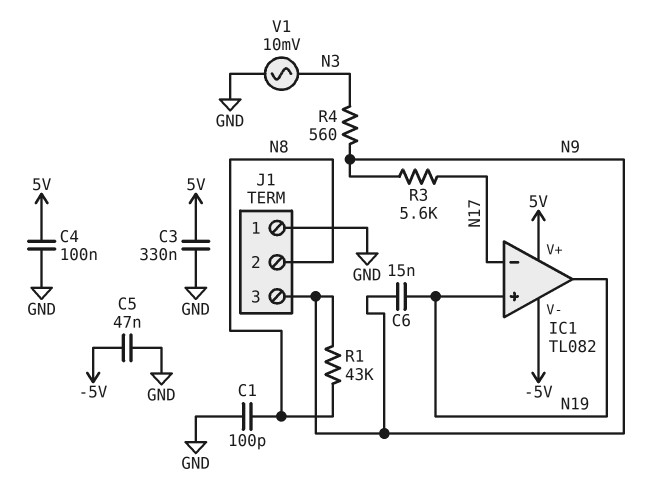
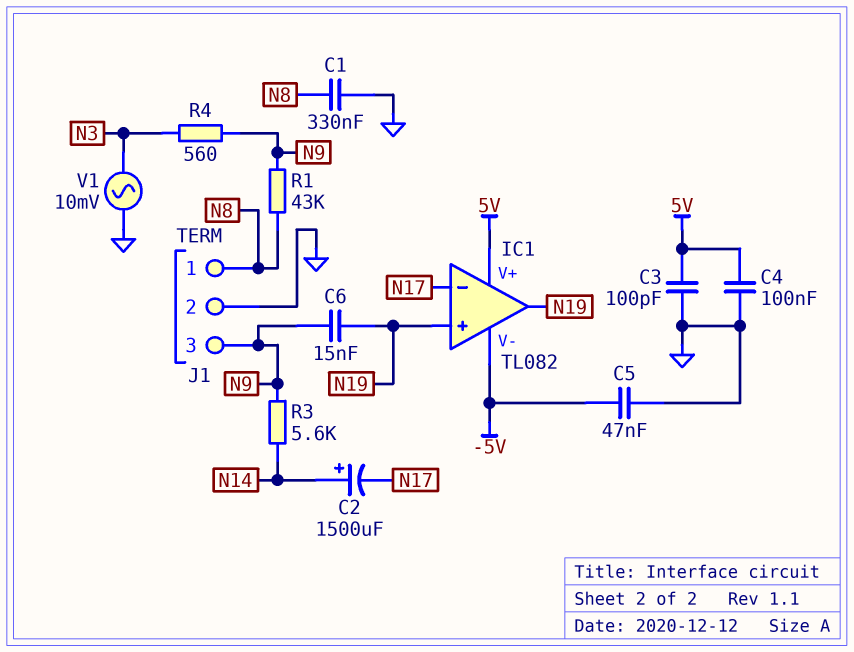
C1: 100pF (GND, N8) -> 330nF (GND, N8)
C2: none -> 1500uF (plus N14, minus N17)
C3: 330nF (5V, GND) -> 100pF (5V, GND)
J1 pin 1: GND -> N8
J1 pin 2: N8 -> GND
R3: 5.6k (N9, N17) -> 5.6k (N9, N14)

